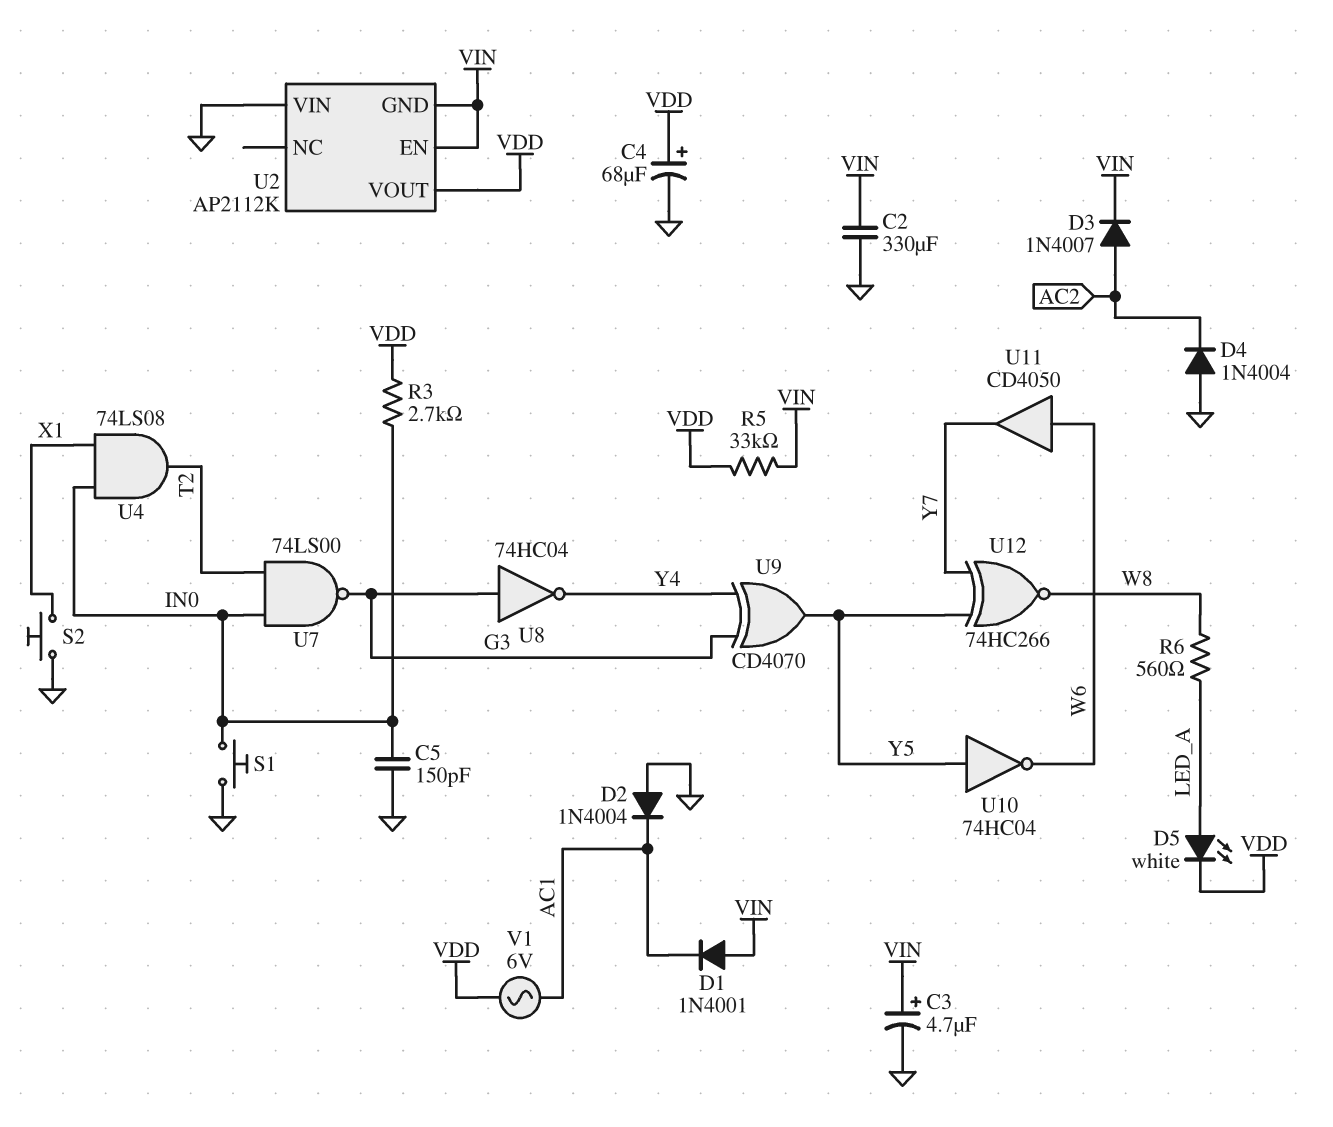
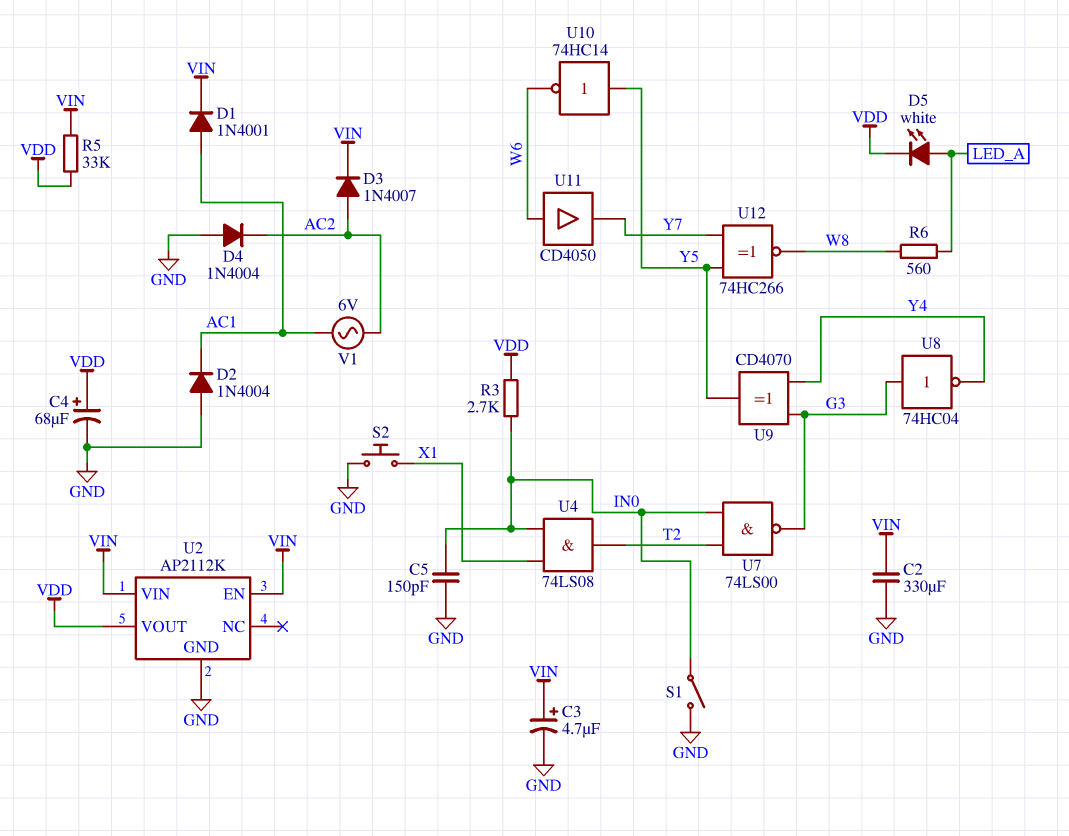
D1: diode 1N4001 (A VIN, K AC1) -> diode 1N4001 (A AC1, K VIN)
S1: button (GND, IN0) -> switch (GND, IN0)
U2 pin GND: VIN -> GND
U2 pin VIN: GND -> VIN
U10: NOT 74HC04 (in Y5, out W6) -> NOT 74HC14 (in Y5, out W6)
V1: AC 6V (AC1, VDD) -> AC 6V (AC1, AC2)

